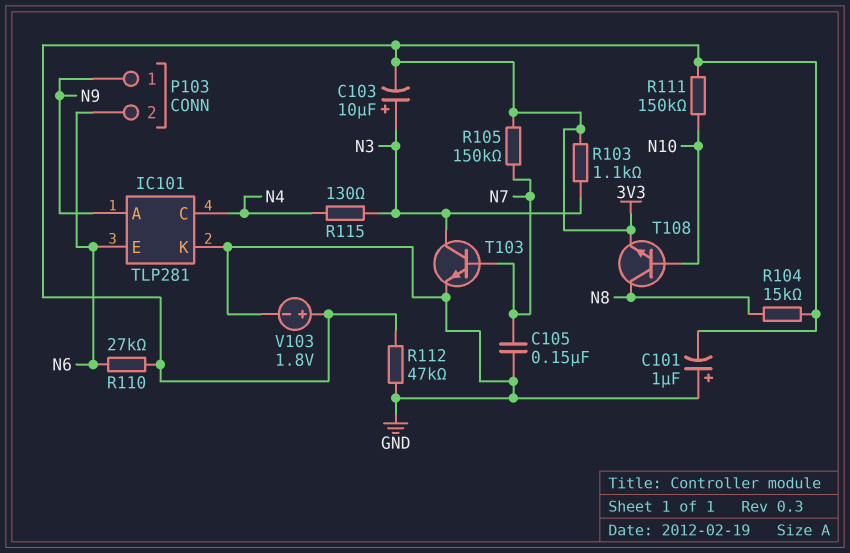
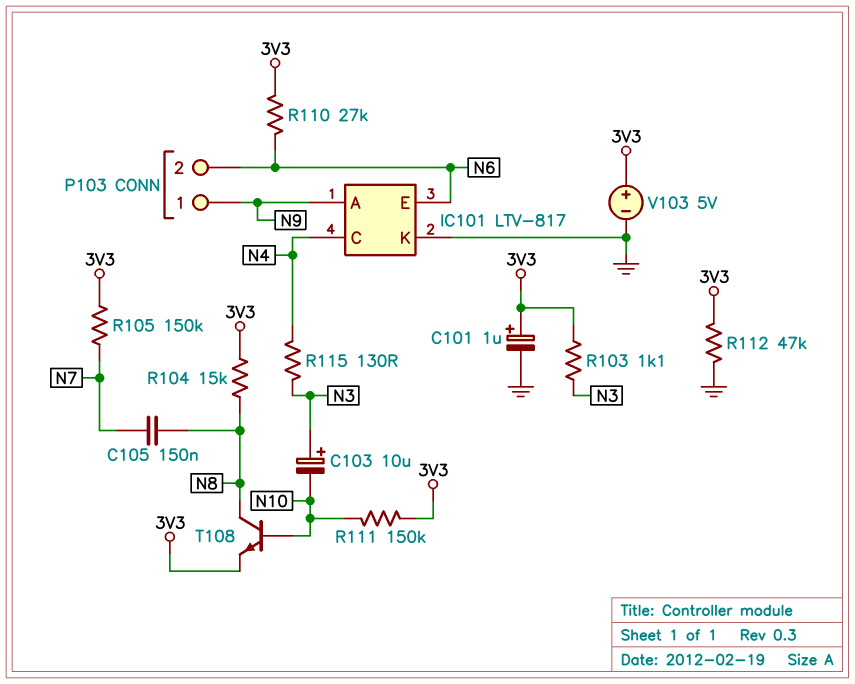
C101: 1uF (plus GND, minus 3V3) -> 1uF (plus 3V3, minus GND)
C103: 10uF (plus N3, minus 3V3) -> 10uF (plus N3, minus N10)
C105: 150nF (GND, N7) -> 150nF (N7, N8)
IC101: TLP281 -> LTV-817
T103: NPN (B N7, C N3, E GND) -> none
V103: 1.8V (plus 3V3, minus GND) -> 5V (plus 3V3, minus GND)

